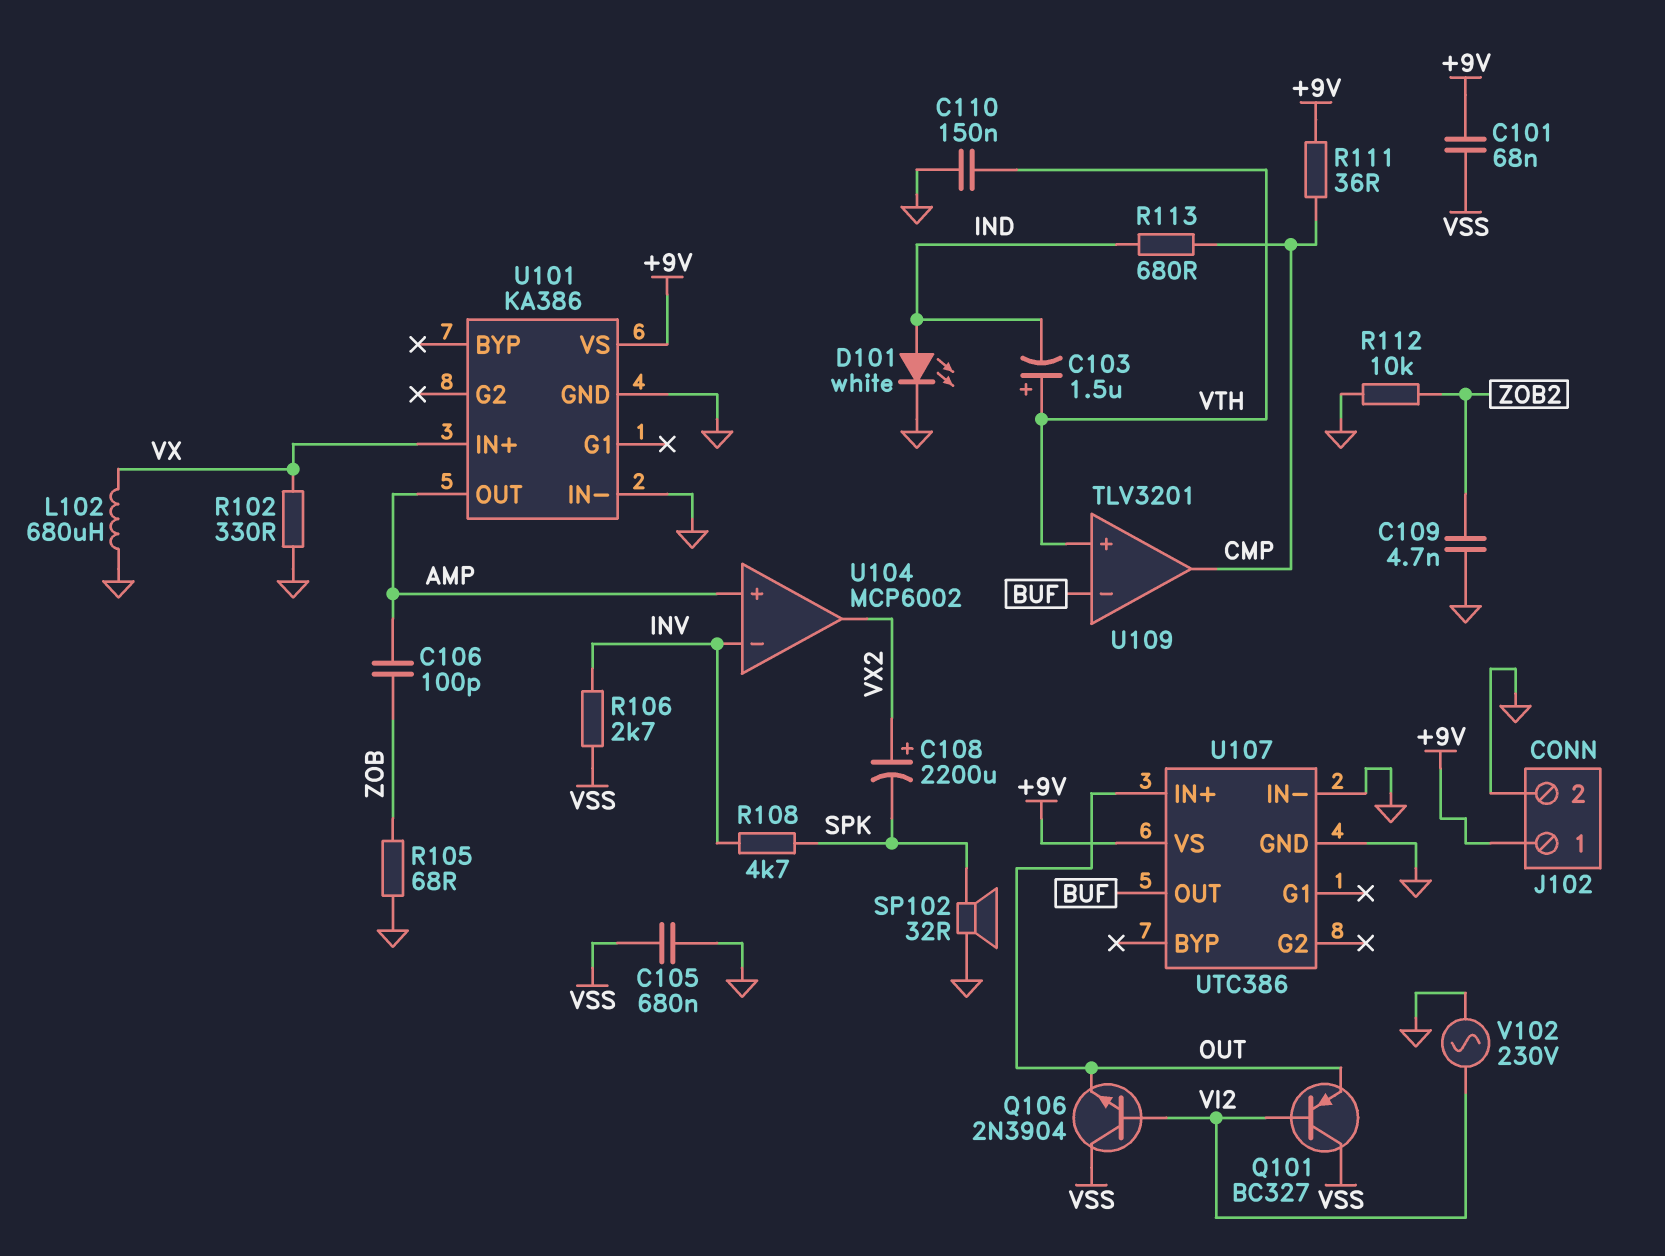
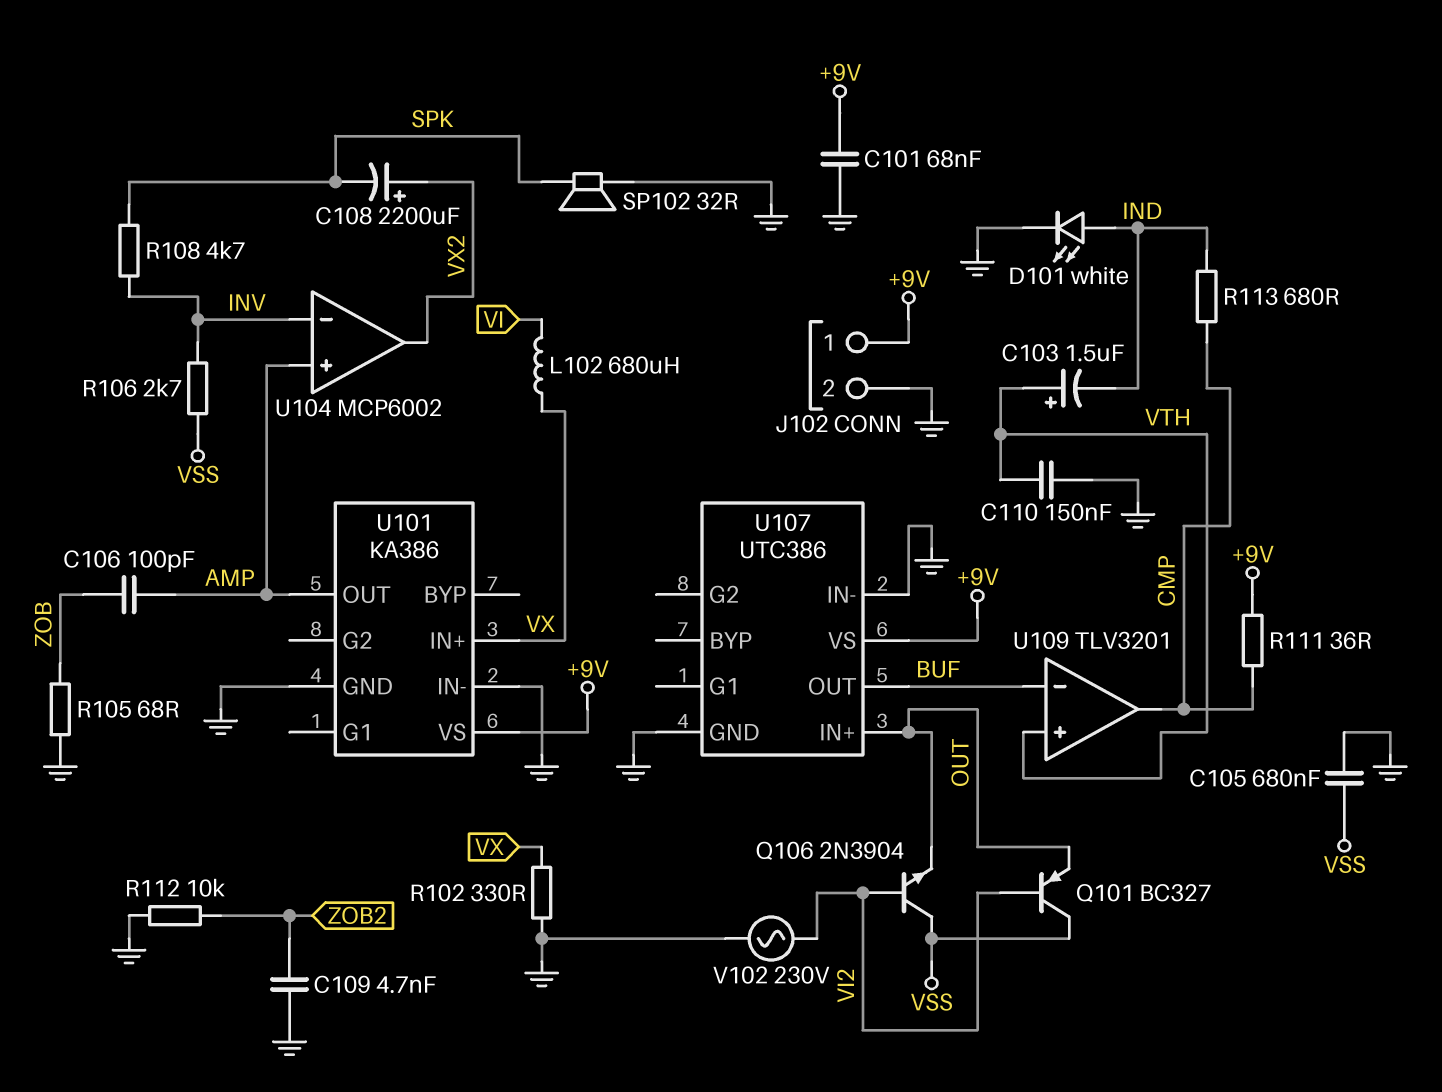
C101: 68nF (+9V, VSS) -> 68nF (+9V, GND)
L102: 680uH (GND, VX) -> 680uH (VI, VX)

